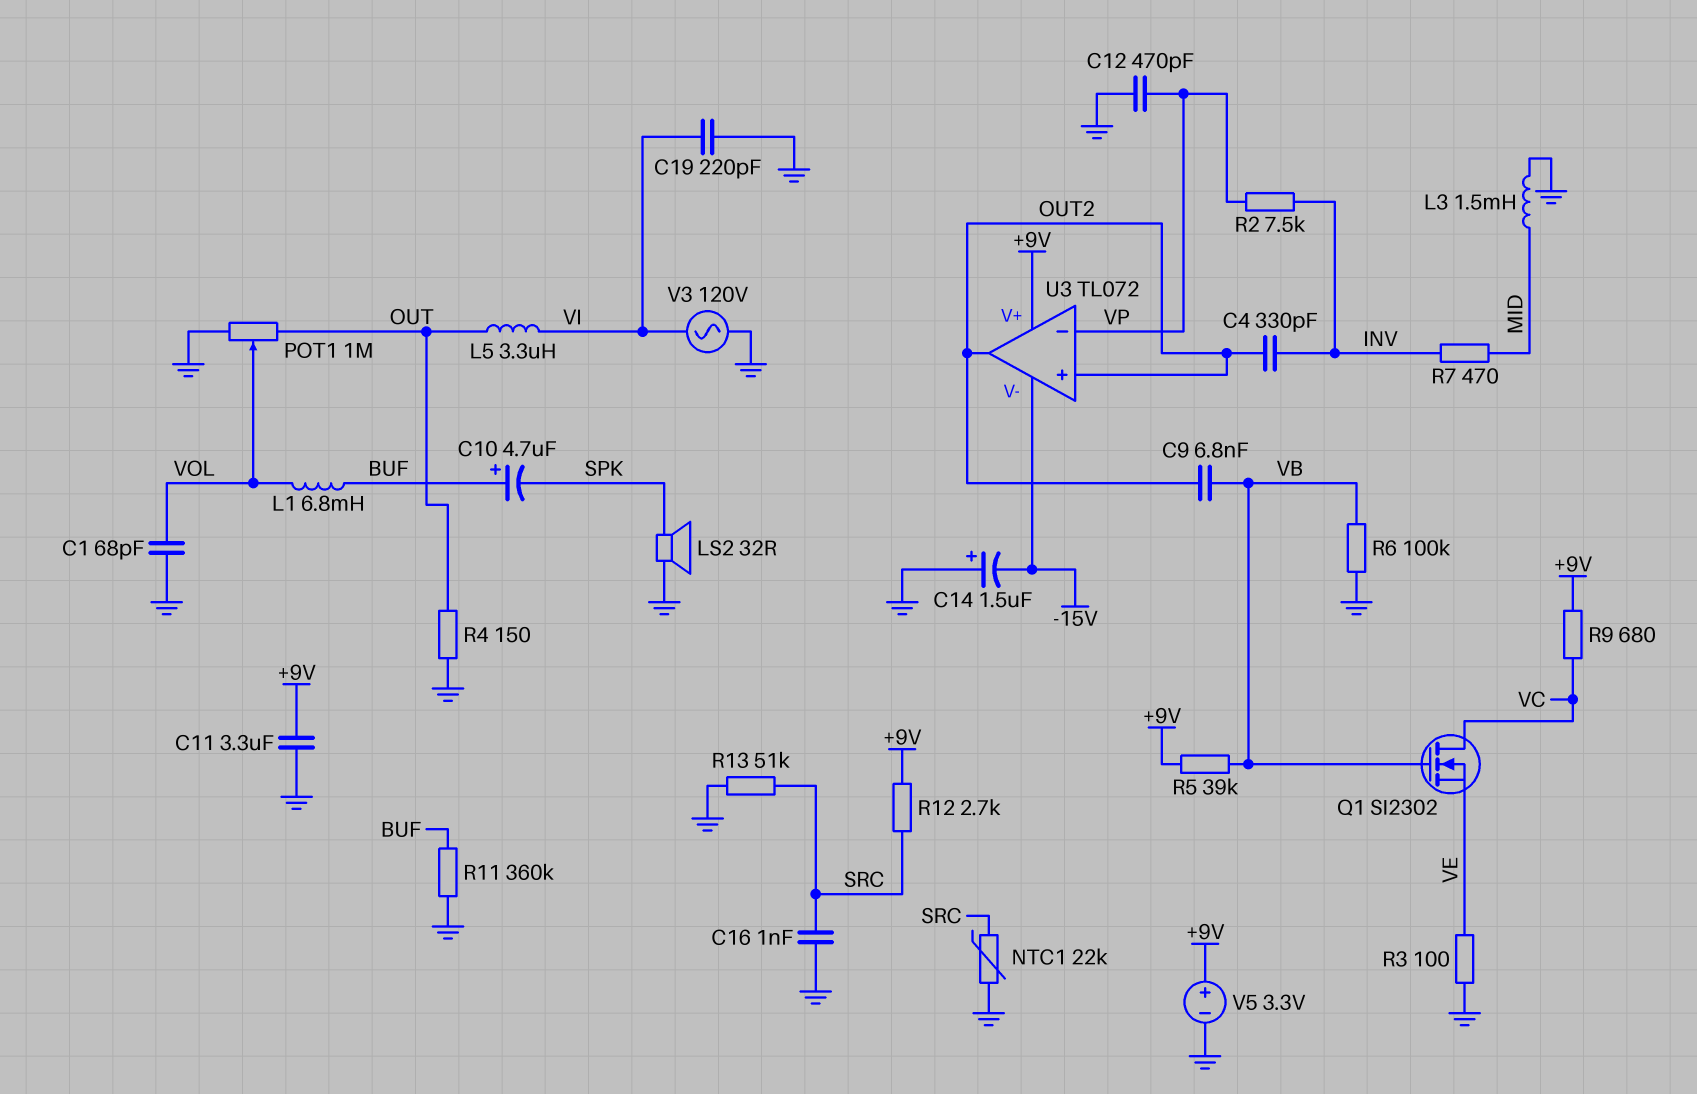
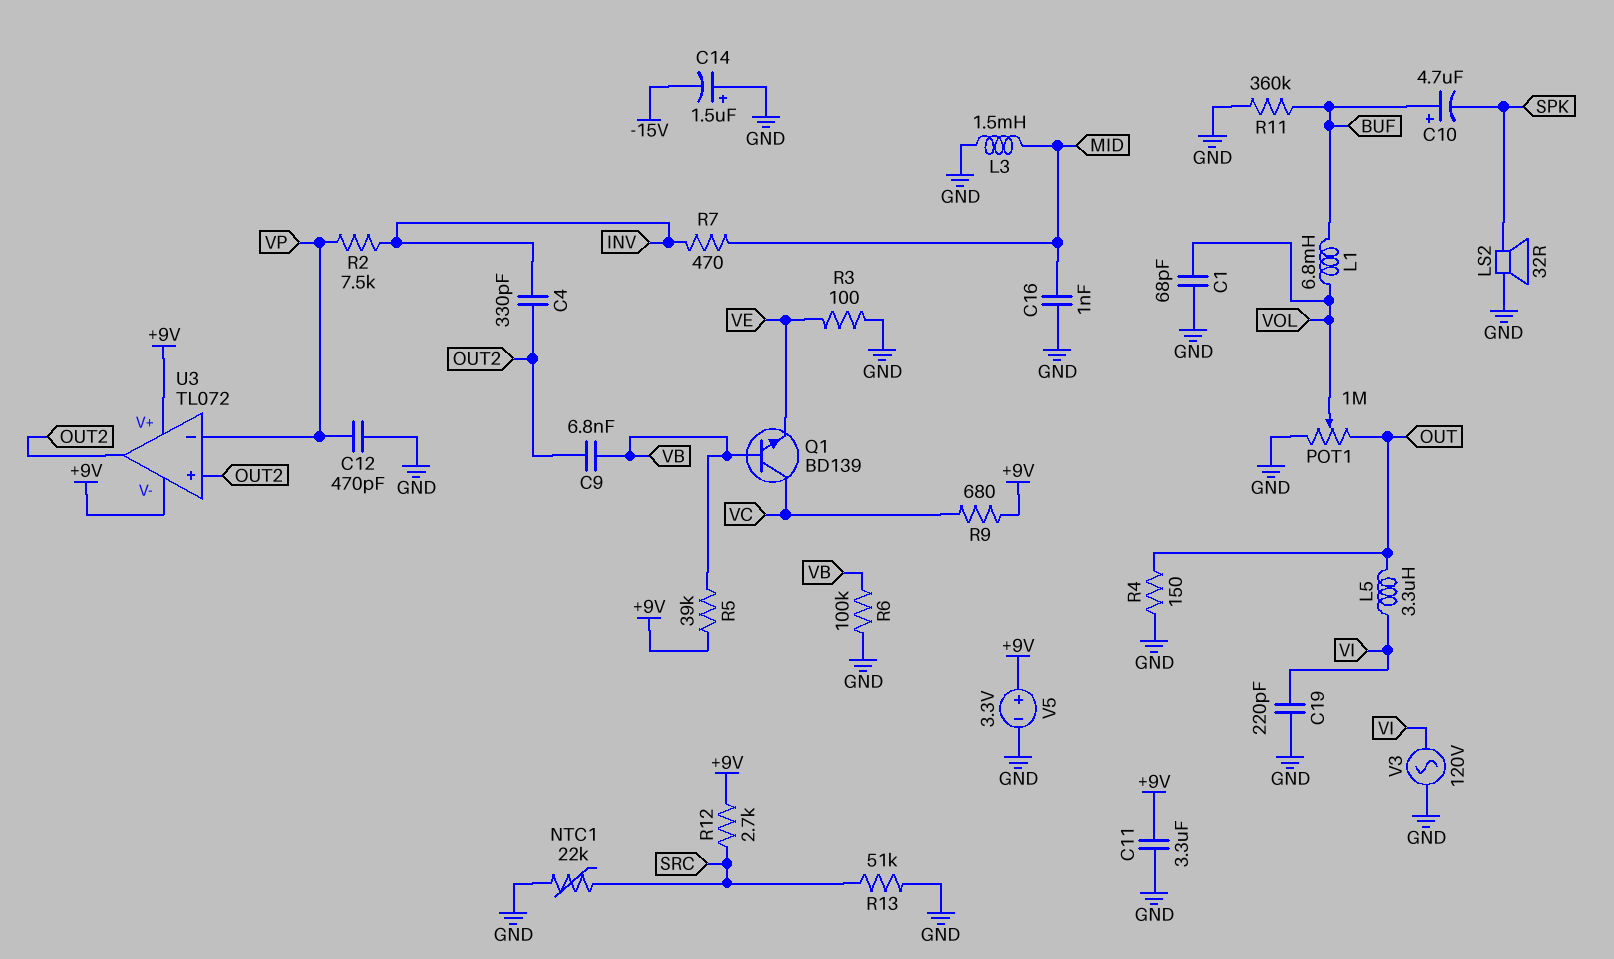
C16: 1nF (GND, SRC) -> 1nF (GND, MID)
Q1: NMOS SI2302 (G VB, D VC, S VE) -> NPN BD139 (B VB, C VC, E VE)
U3 pin V-: -15V -> +9V

